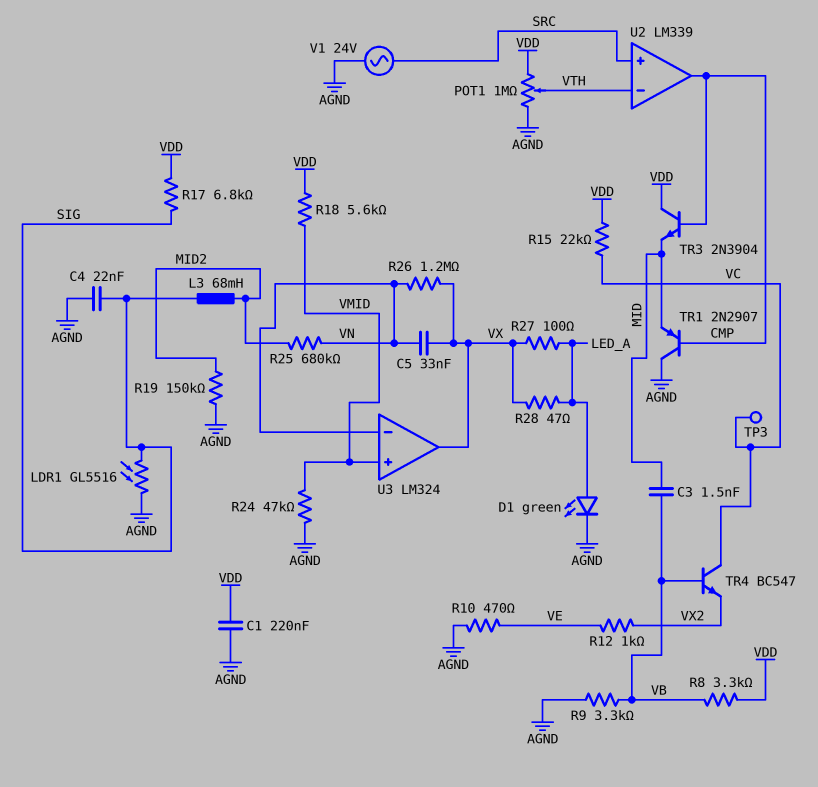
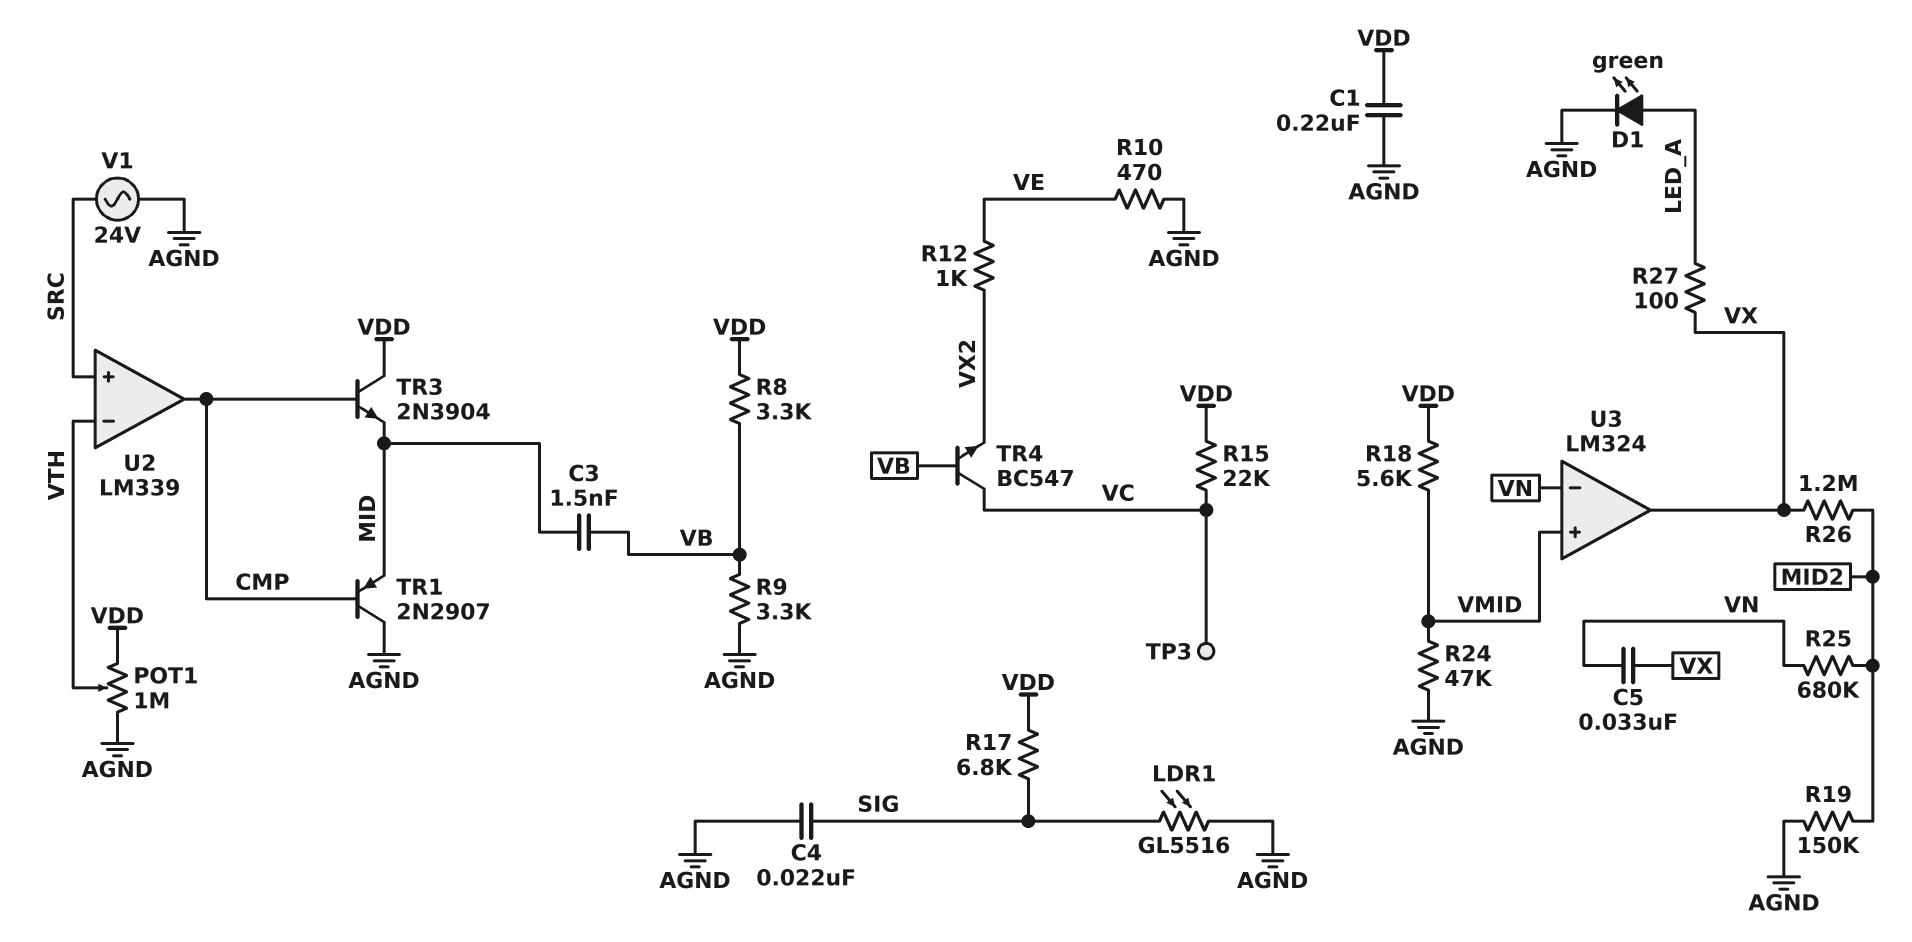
L3: 68mH (MID2, SIG) -> none
R26: 1.2M (VN, VX) -> 1.2M (MID2, VX)
R28: 47 (LED_A, VX) -> none

